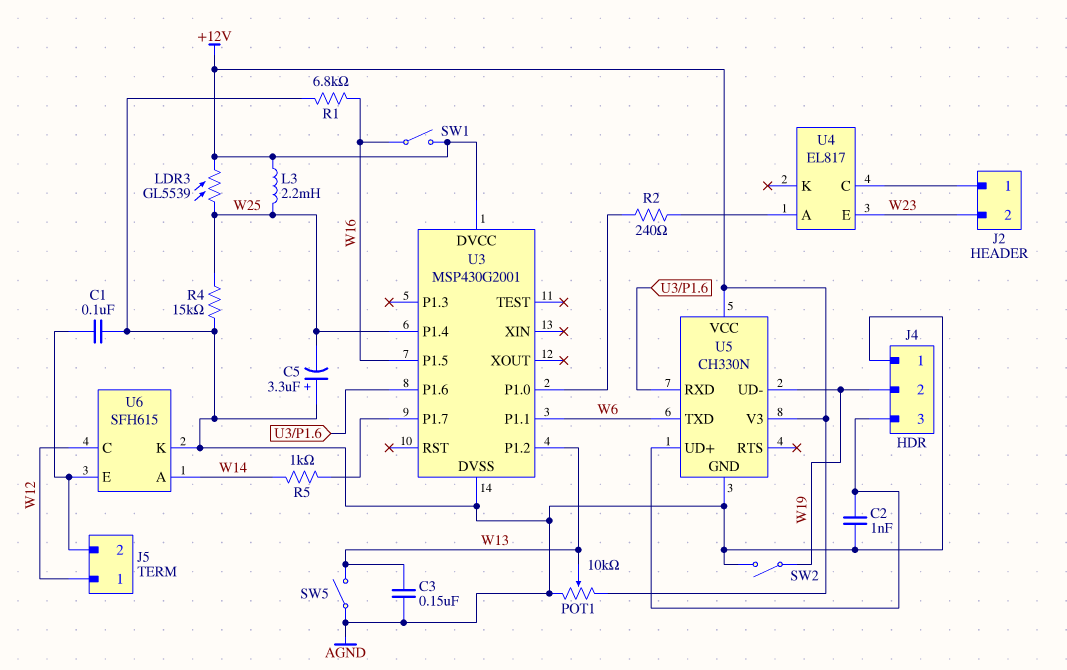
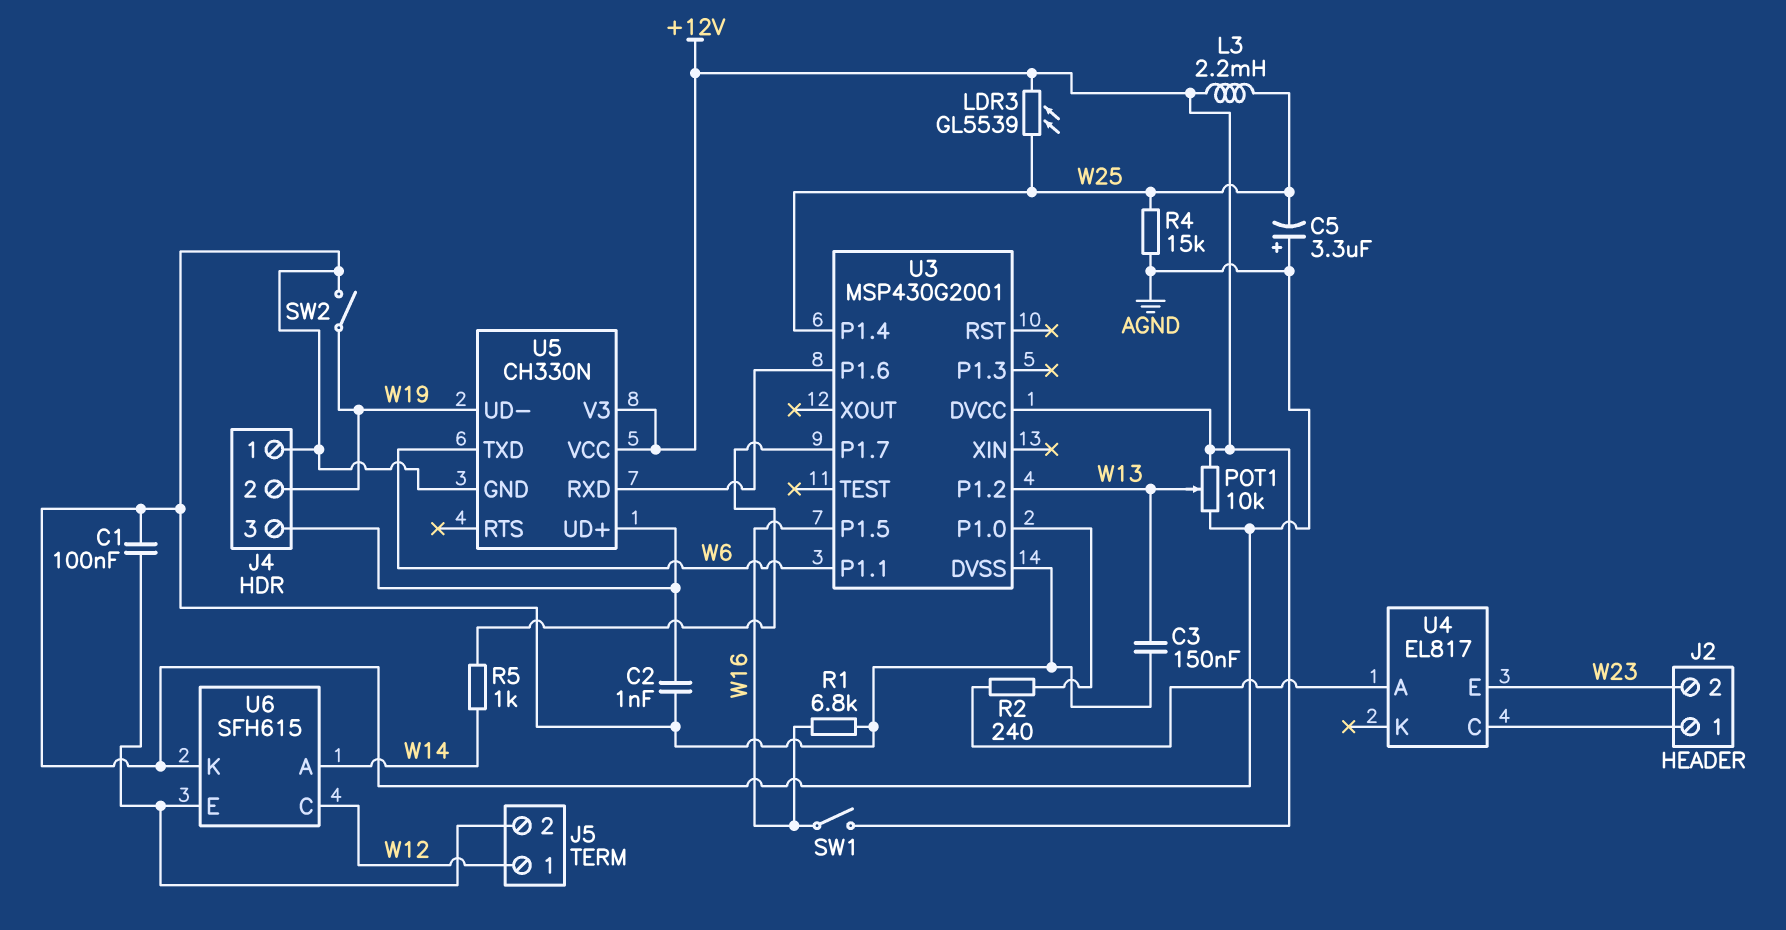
SW5: switch (AGND, W13) -> none

